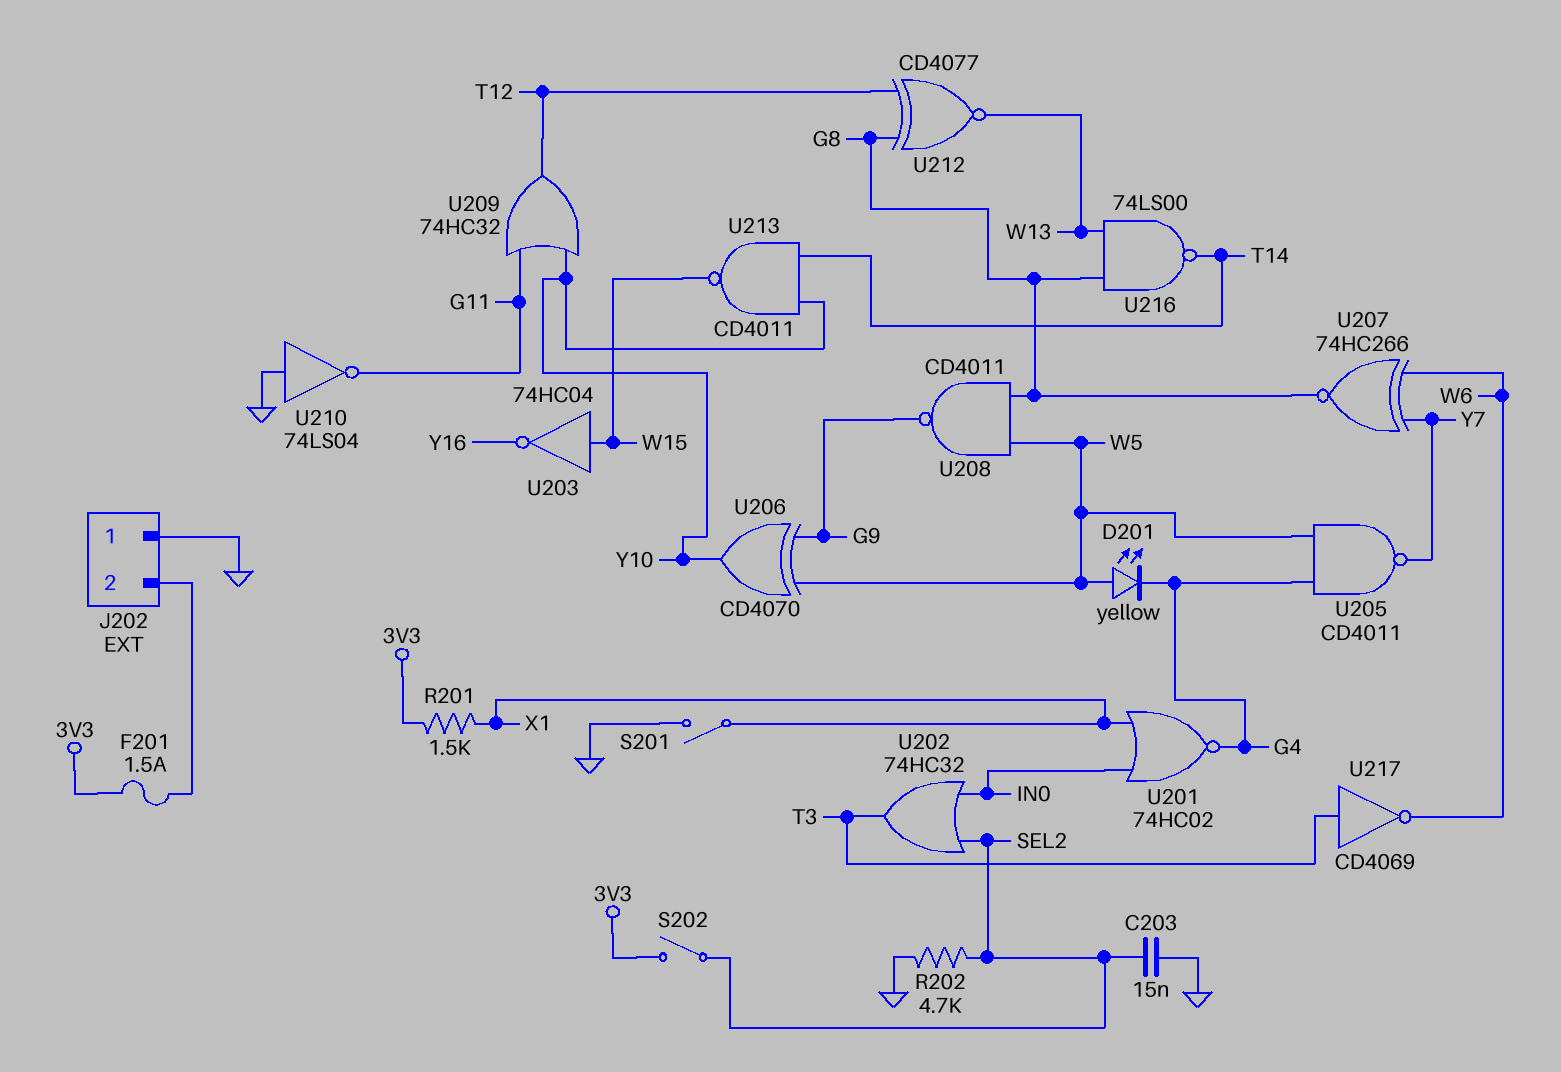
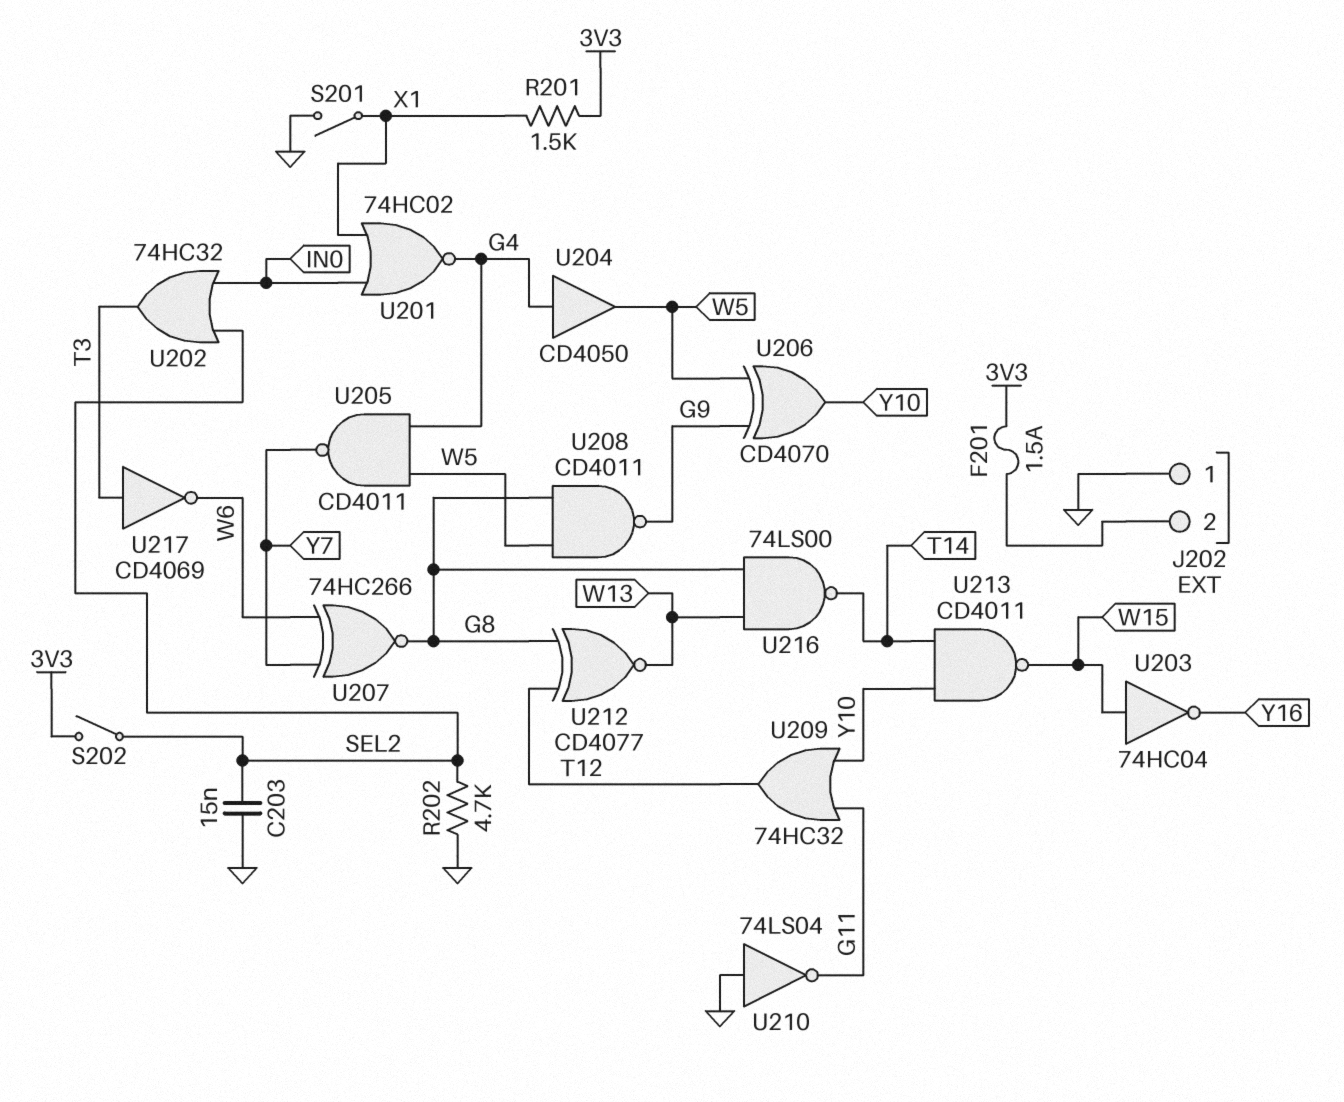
D201: LED yellow (A W5, K G4) -> none
U204: none -> buffer CD4050 (in G4, out W5)

